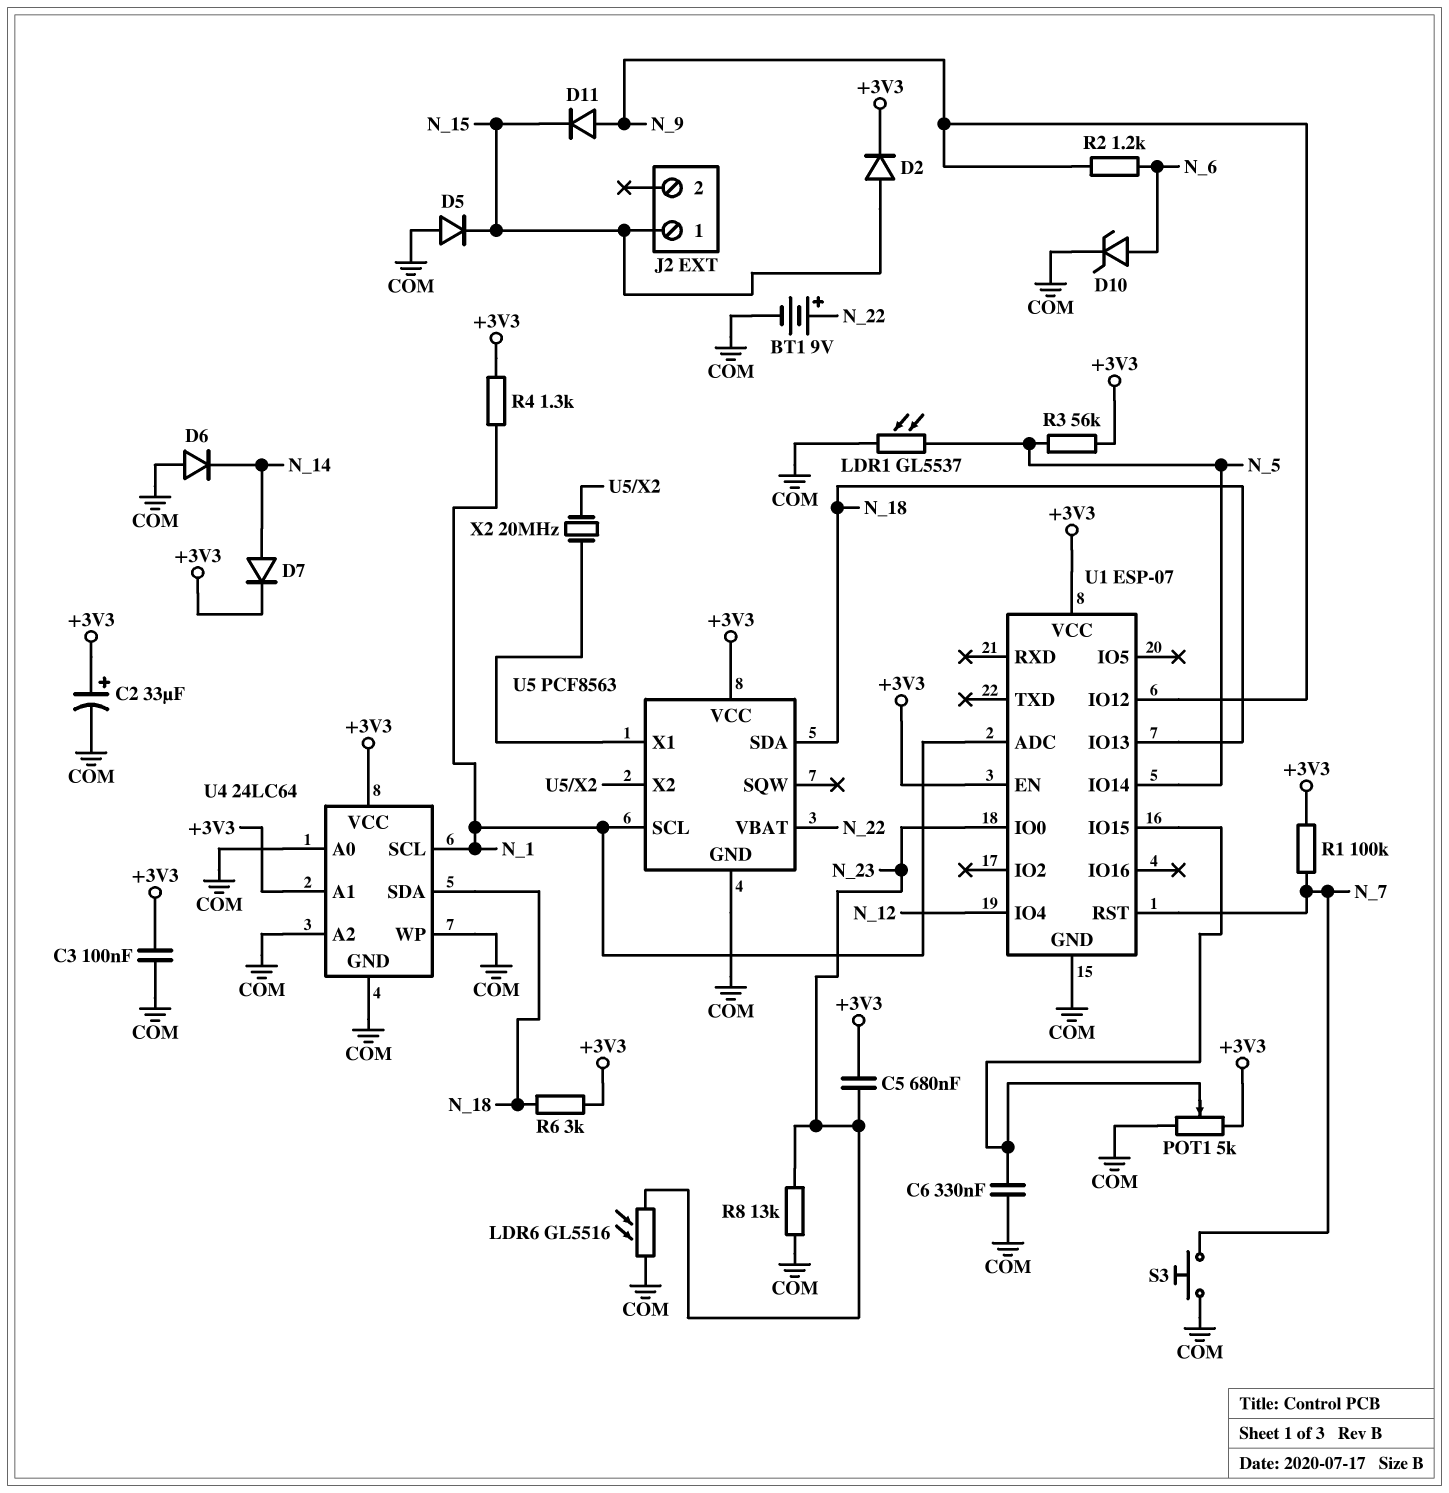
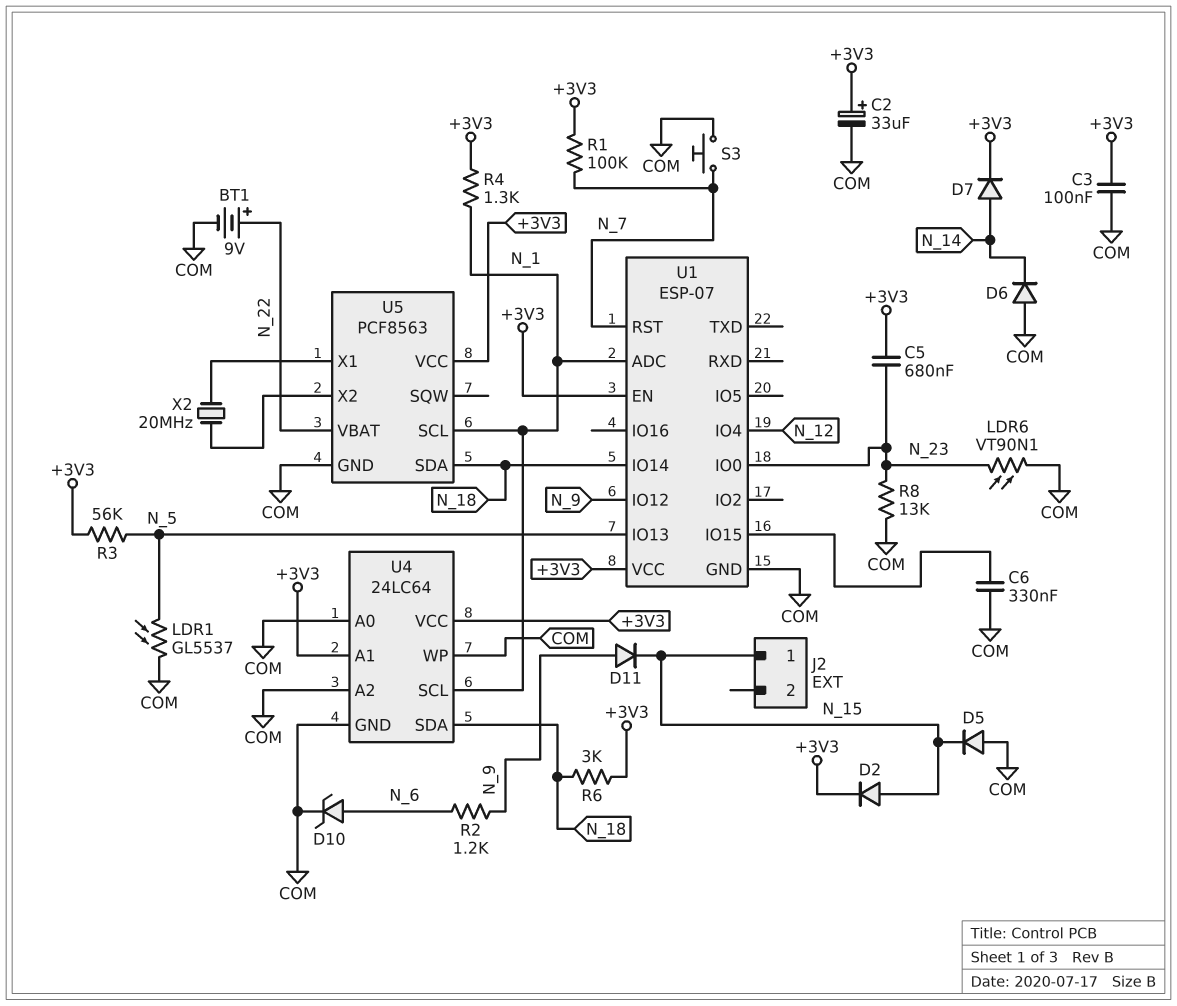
LDR6: GL5516 (COM, N_23) -> VT90N1 (COM, N_23)
POT1: 5k (+3V3, COM, wiper U1/IO15) -> none
U1 pin IO13: N_18 -> N_5
U1 pin IO14: N_5 -> N_18

